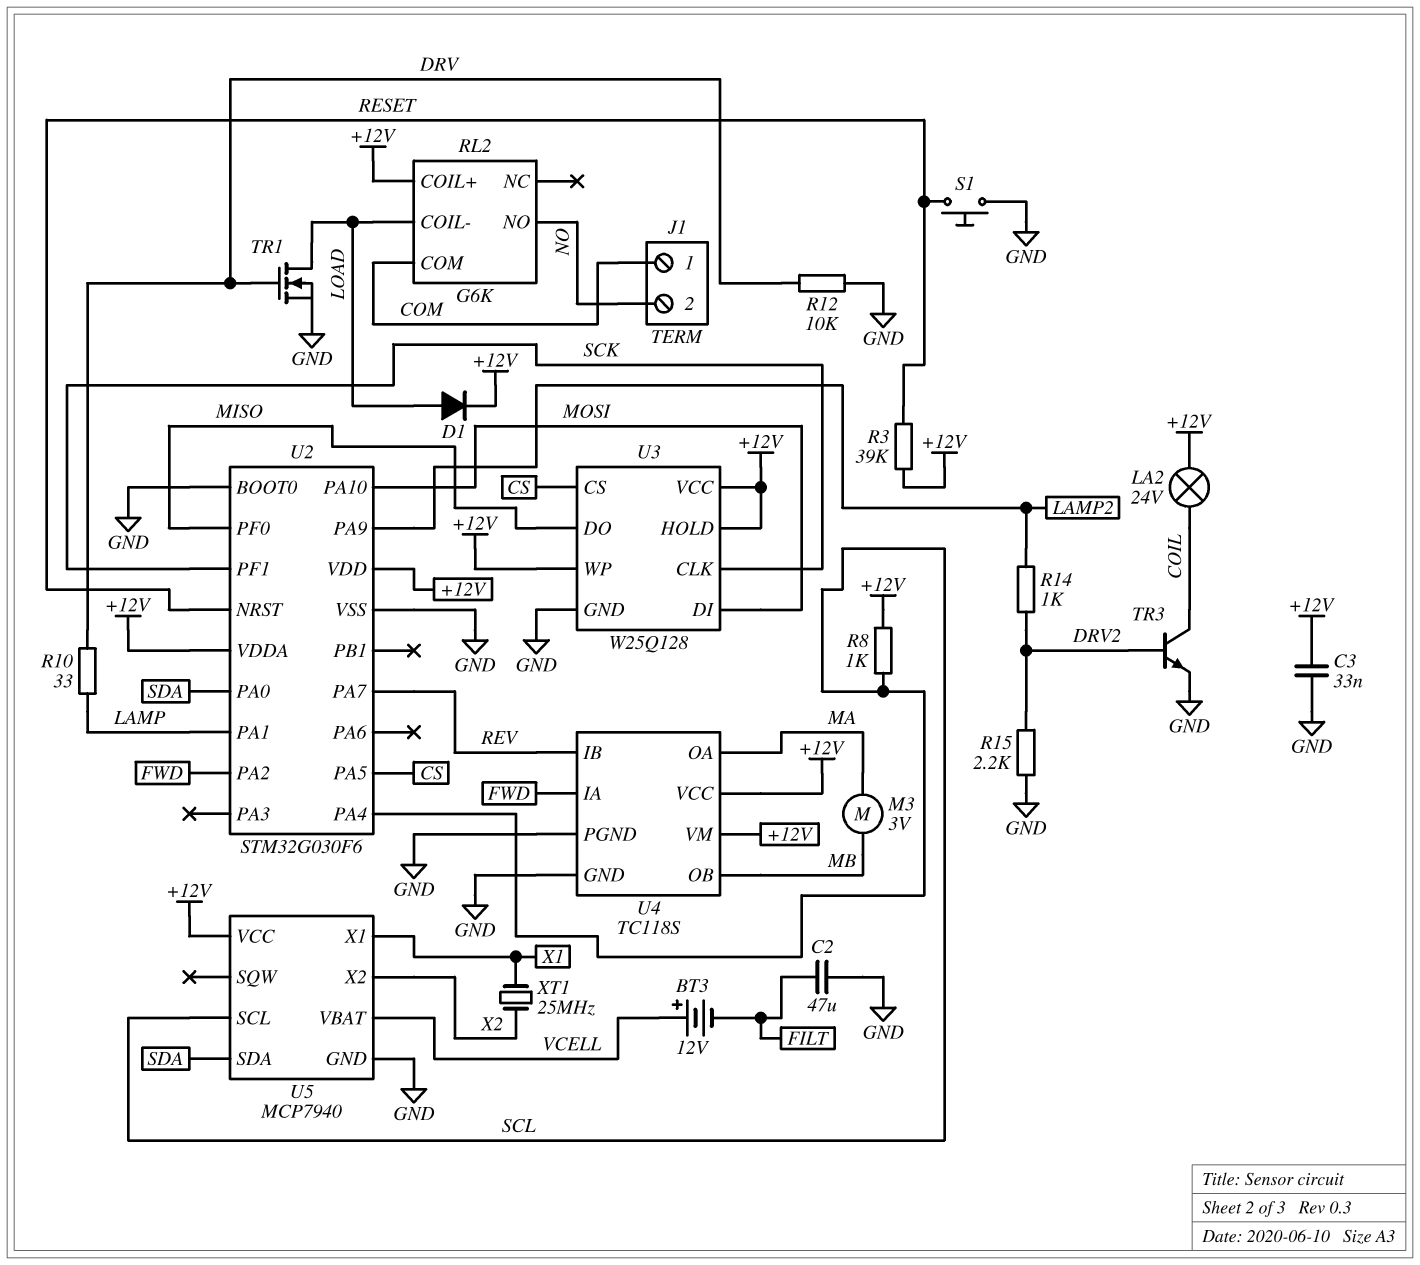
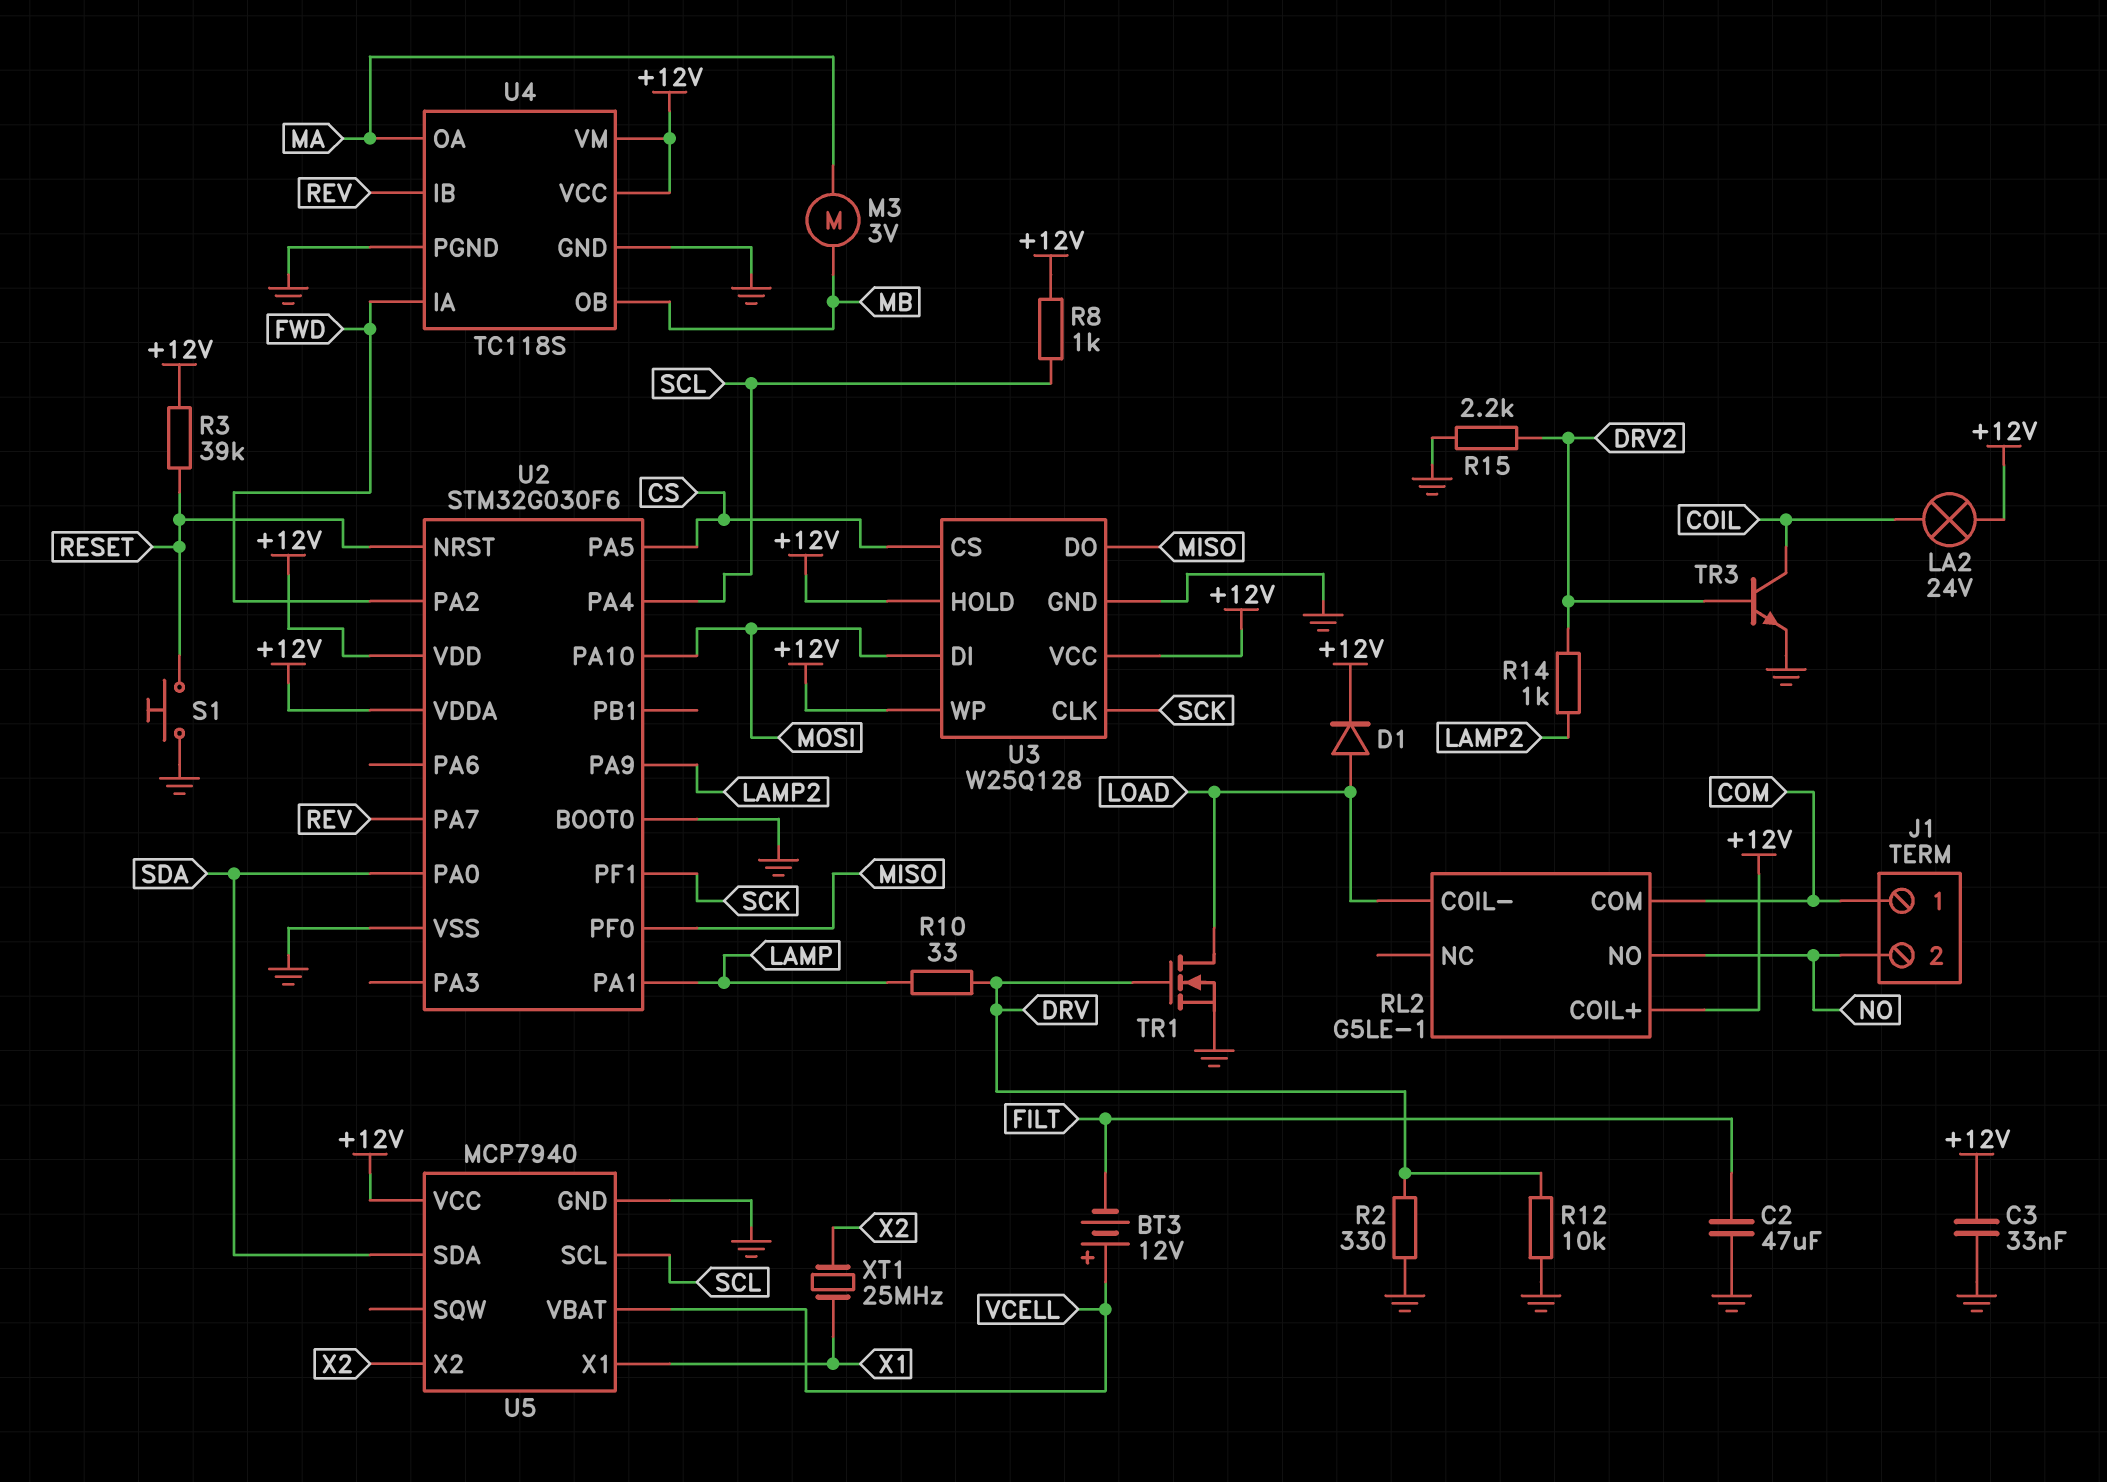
R2: none -> 330 (DRV, GND)
RL2: G6K -> G5LE-1

